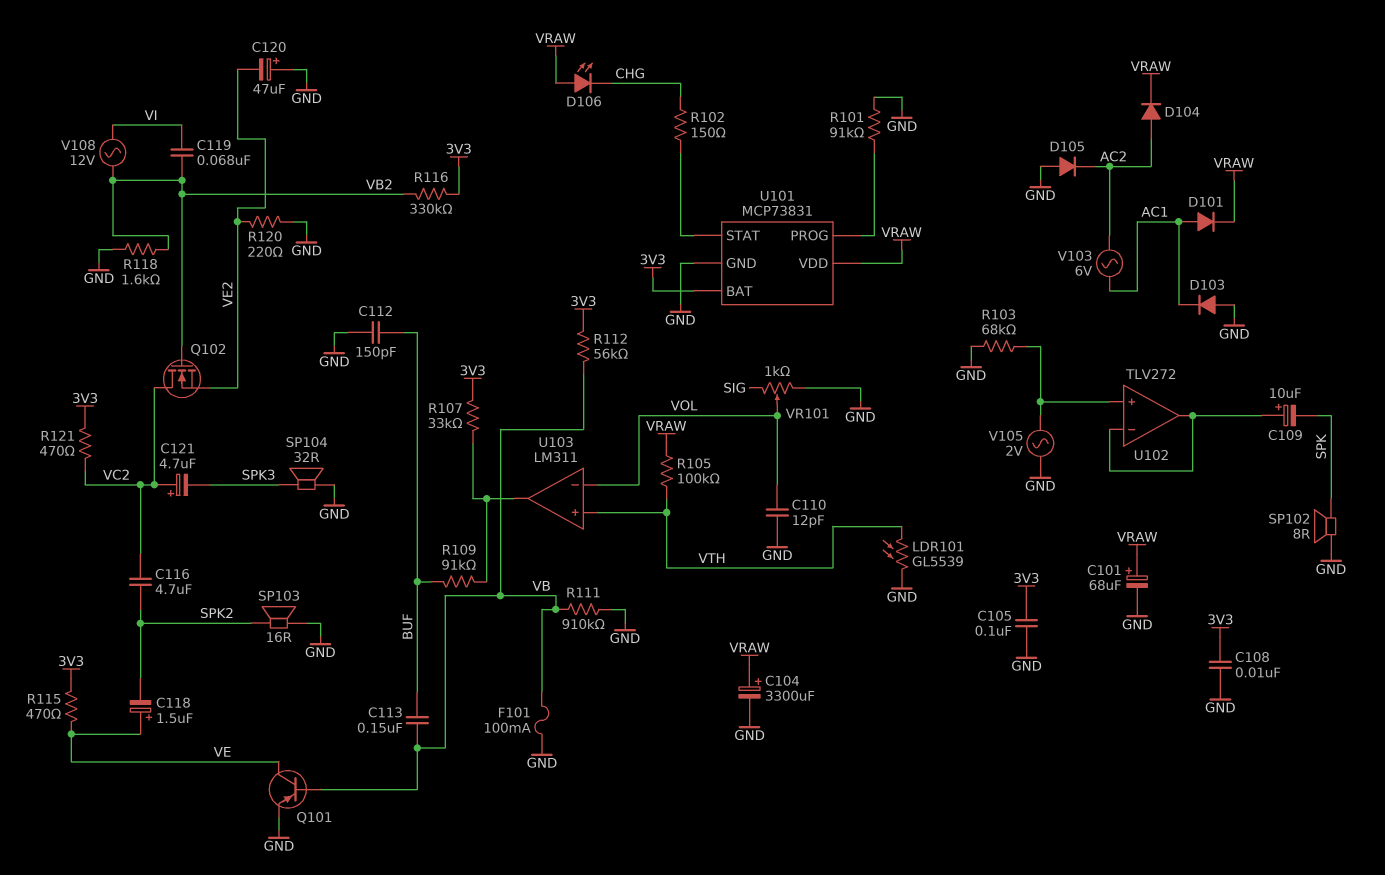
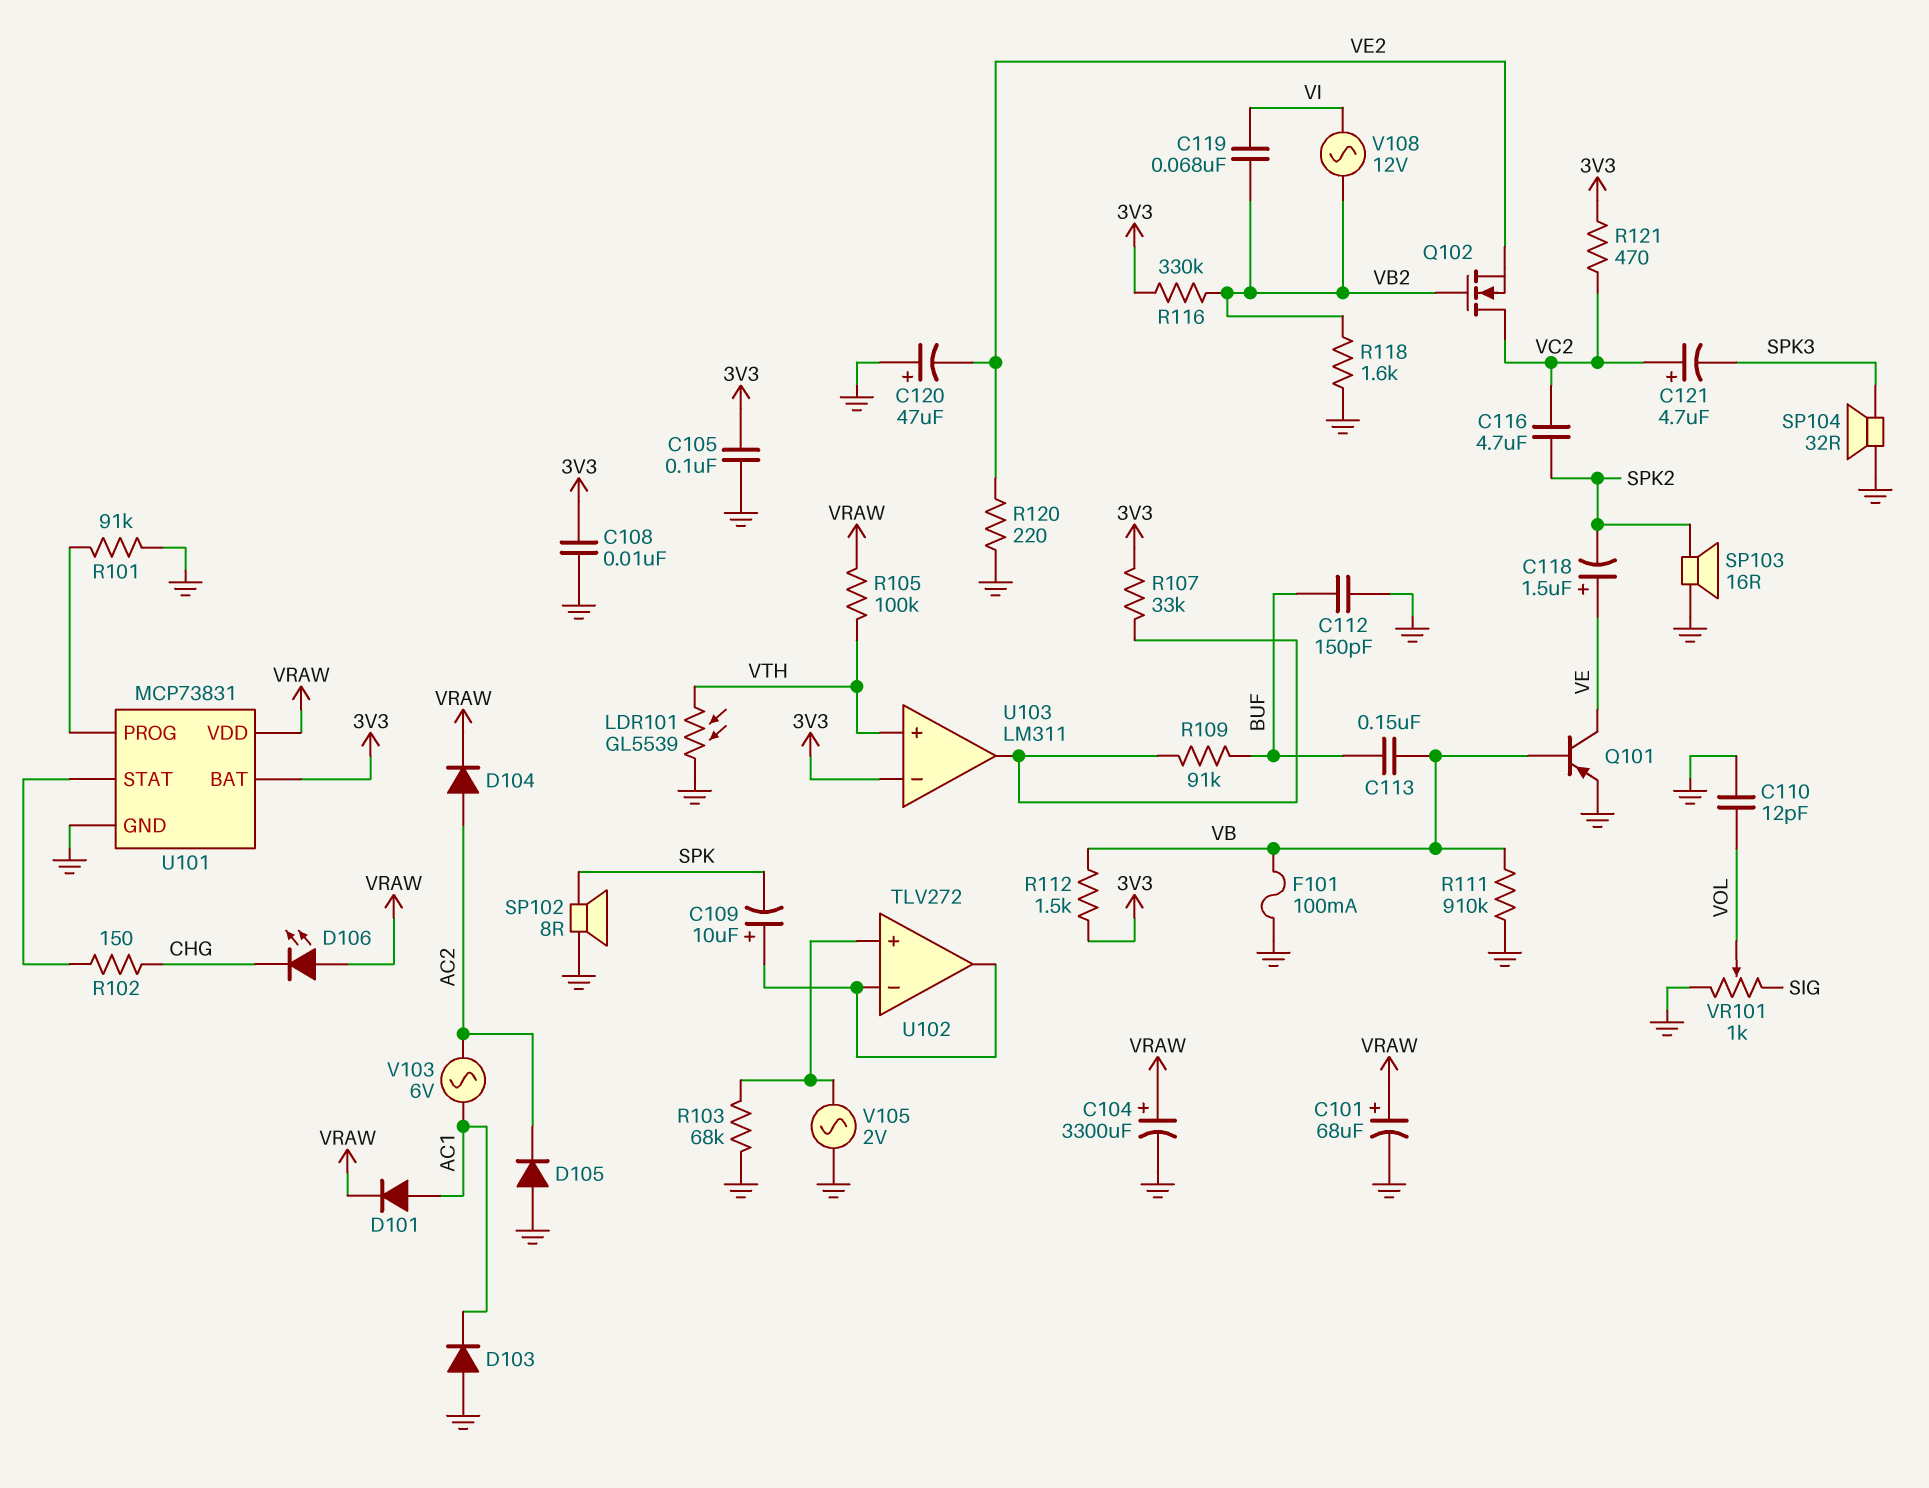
R112: 56k (3V3, VB) -> 1.5k (3V3, VB)
R115: 470 (3V3, VE) -> none
U103 pin in-: VOL -> 3V3

